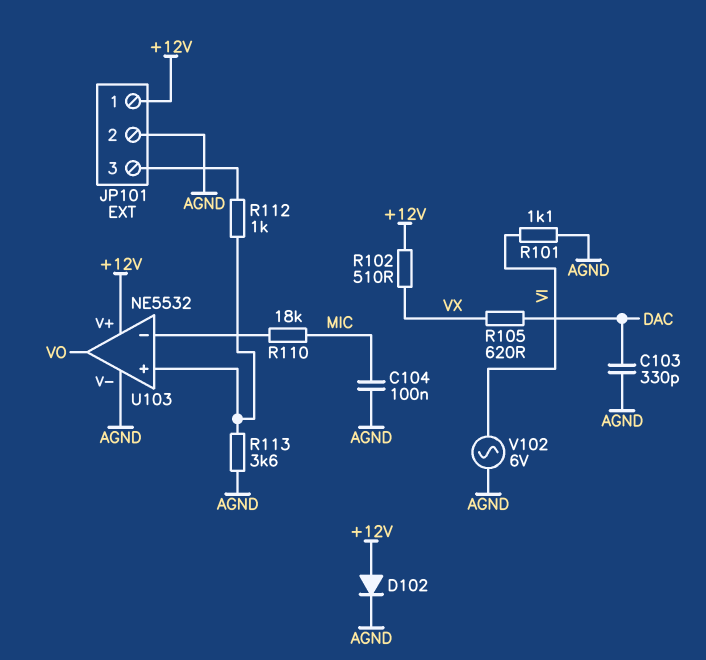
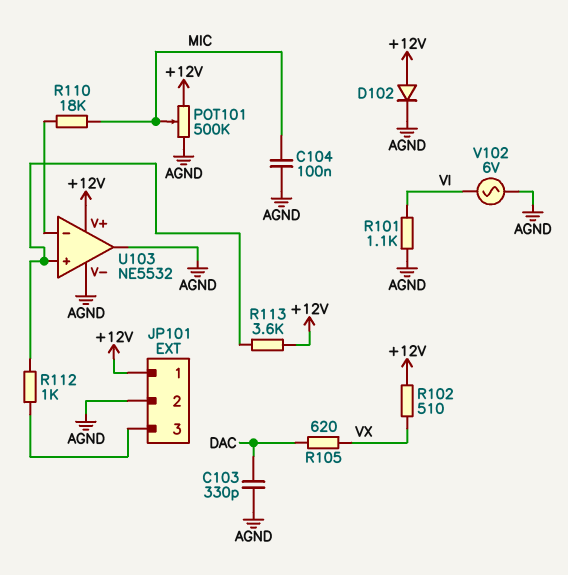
POT101: none -> 500k (+12V, AGND, wiper MIC)
R113: 3.6k (AGND, U103/in+) -> 3.6k (+12V, U103/in+)
U103 pin out: VO -> AGND

